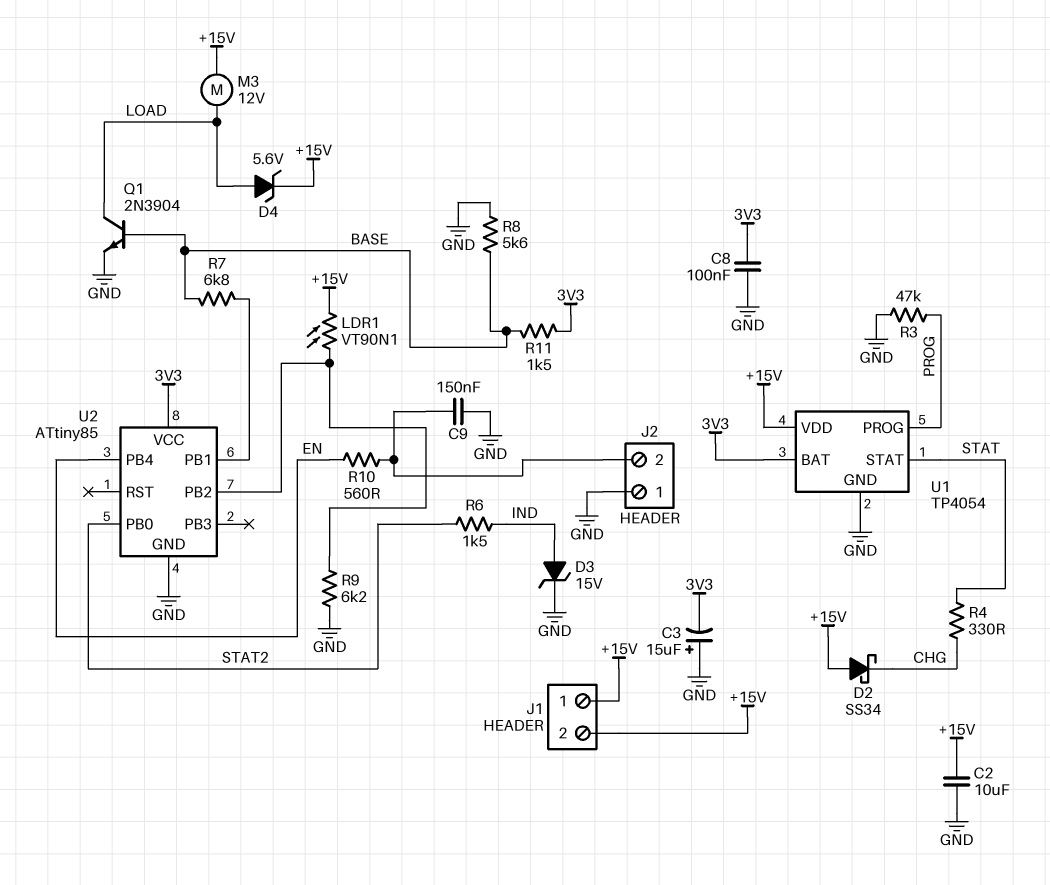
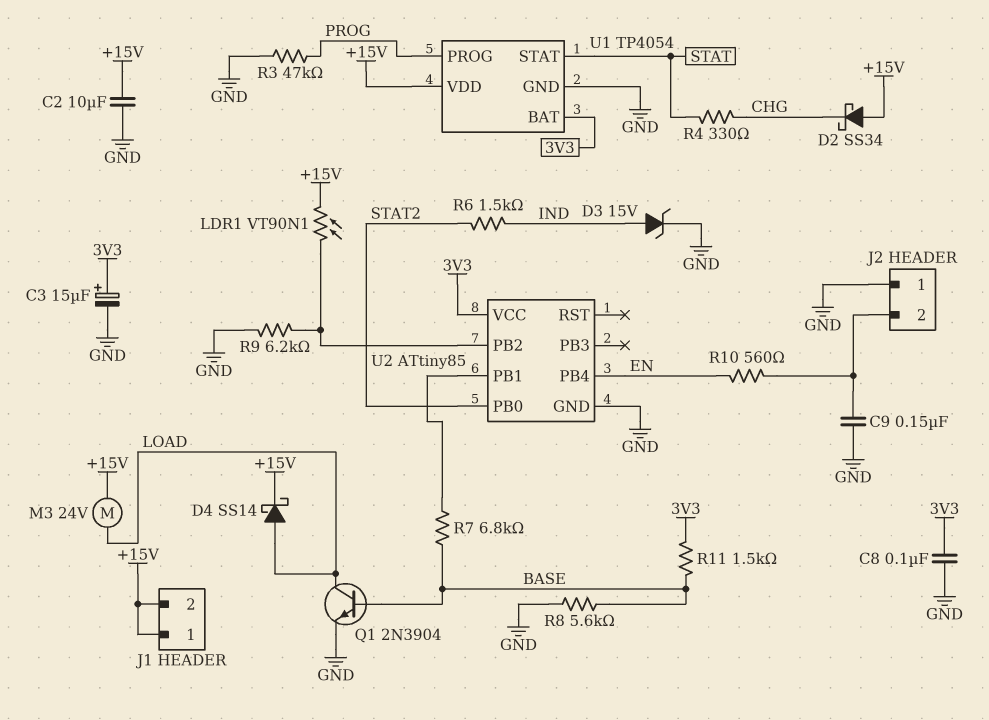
C3: 15uF (plus GND, minus 3V3) -> 15uF (plus 3V3, minus GND)
D4: zener 5.6V (A LOAD, K +15V) -> schottky SS14 (A LOAD, K +15V)
M3: motor 12V (+15V, LOAD) -> motor 24V (+15V, LOAD)

